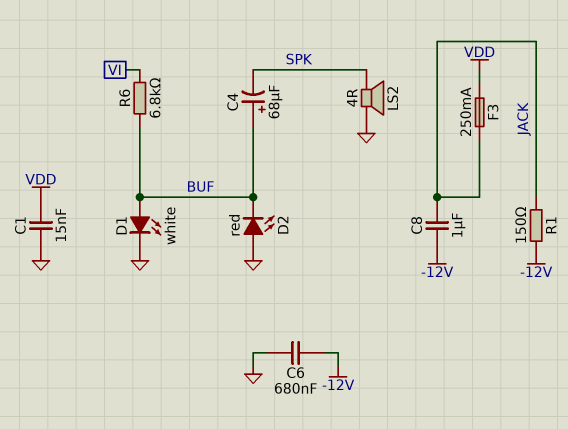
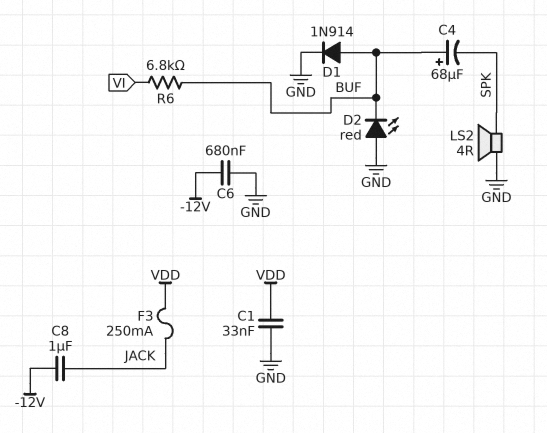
C1: 15nF (GND, VDD) -> 33nF (GND, VDD)
D1: LED white (A BUF, K GND) -> diode 1N914 (A BUF, K GND)
R1: 150 (-12V, JACK) -> none

